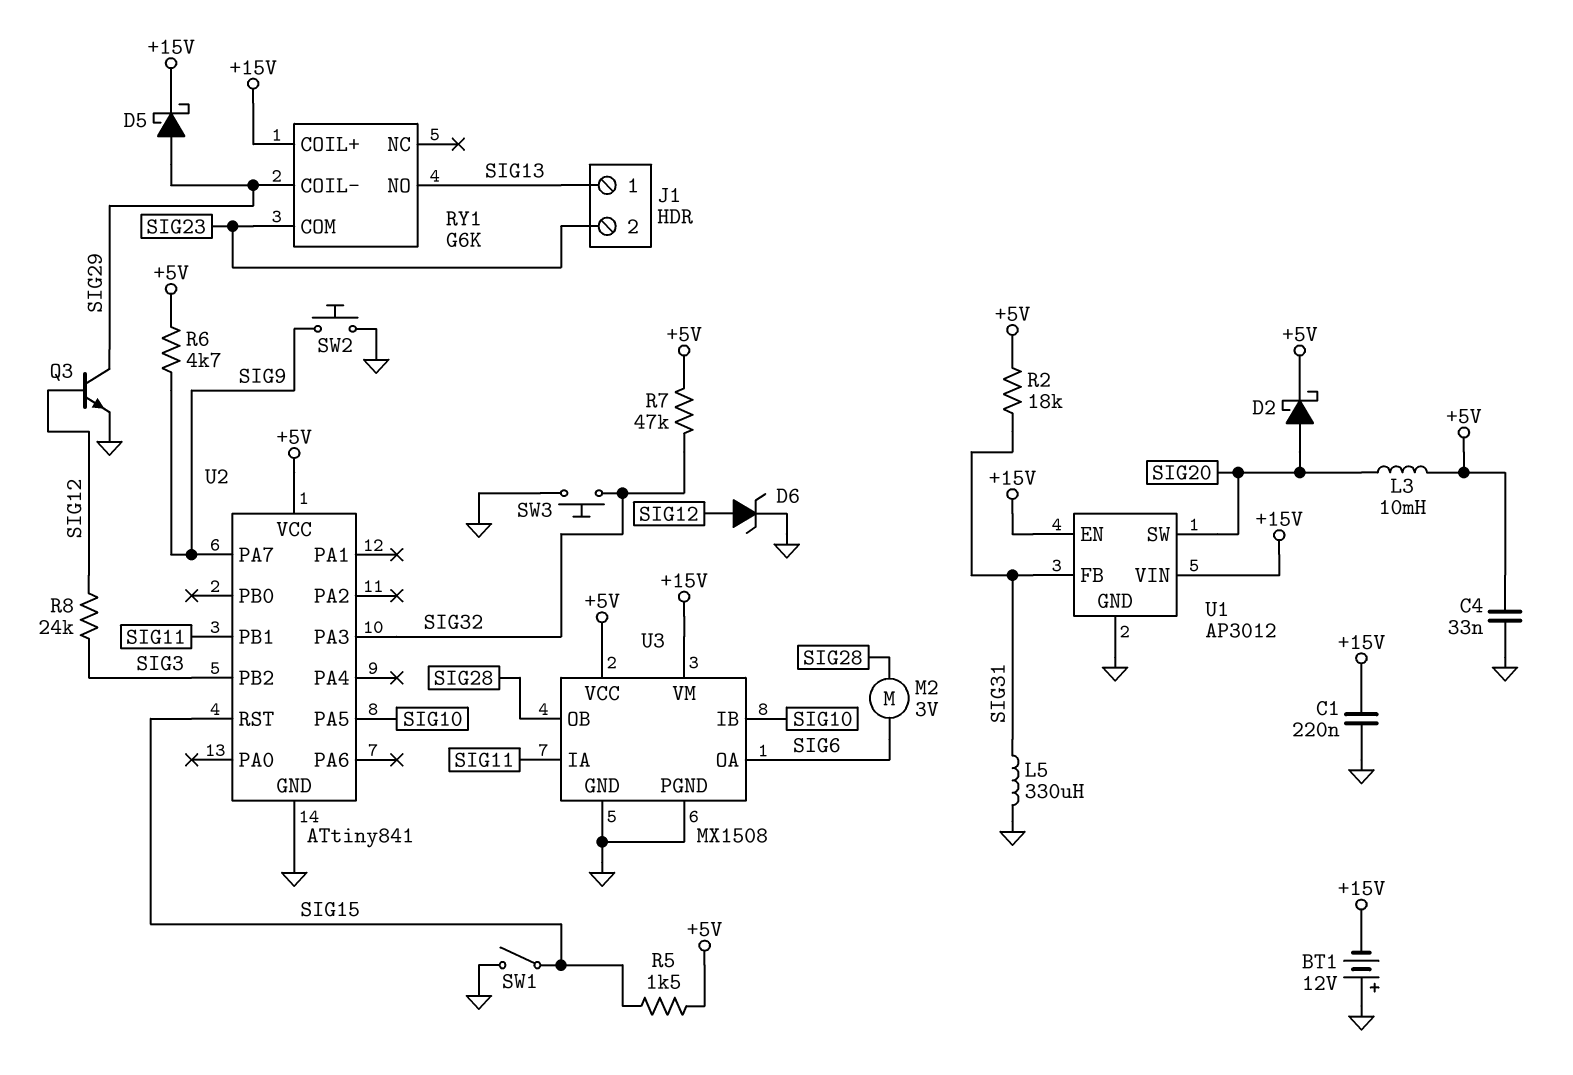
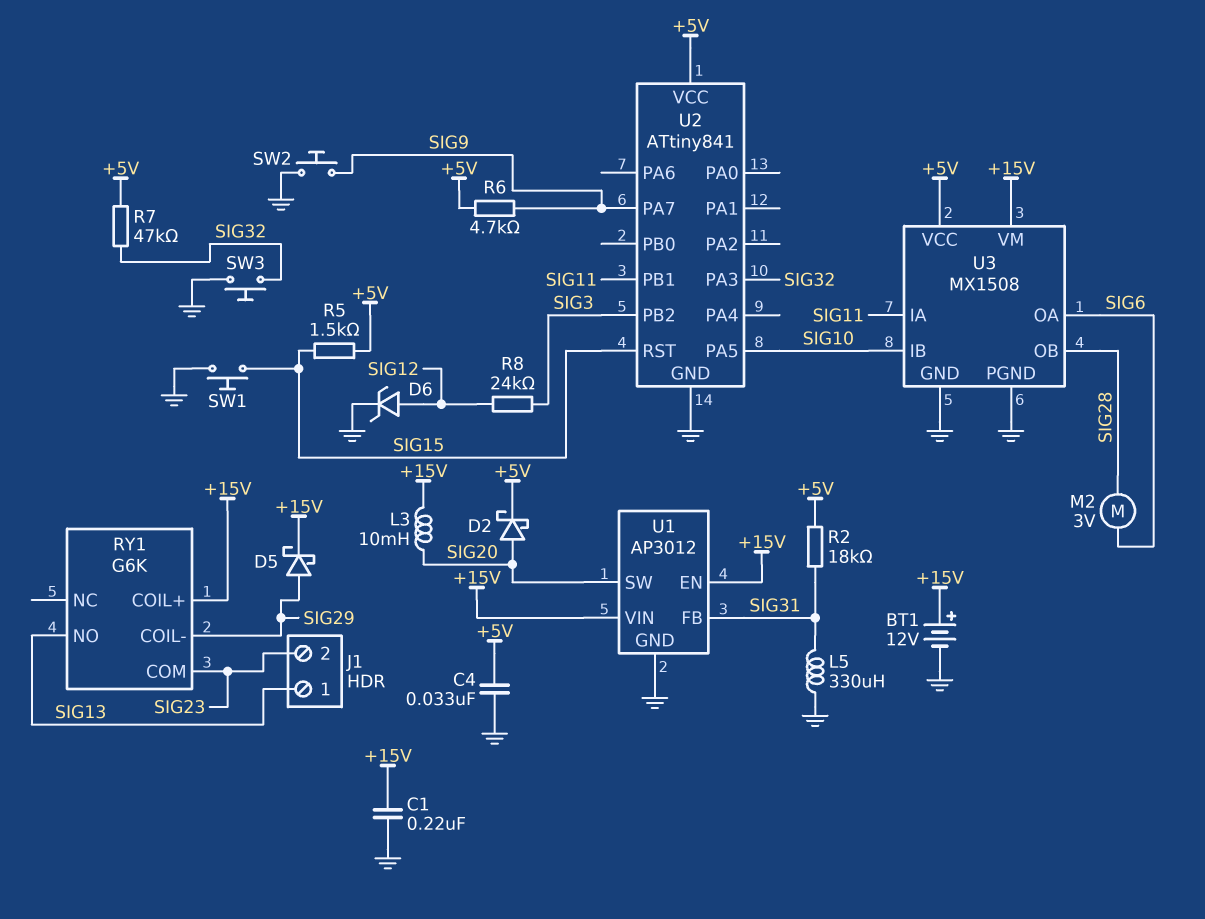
BT1: 12V (plus GND, minus +15V) -> 12V (plus +15V, minus GND)
L3: 10mH (+5V, SIG20) -> 10mH (+15V, SIG20)
Q3: NPN (B SIG12, C SIG29, E GND) -> none
SW1: switch (GND, SIG15) -> button (GND, SIG15)

